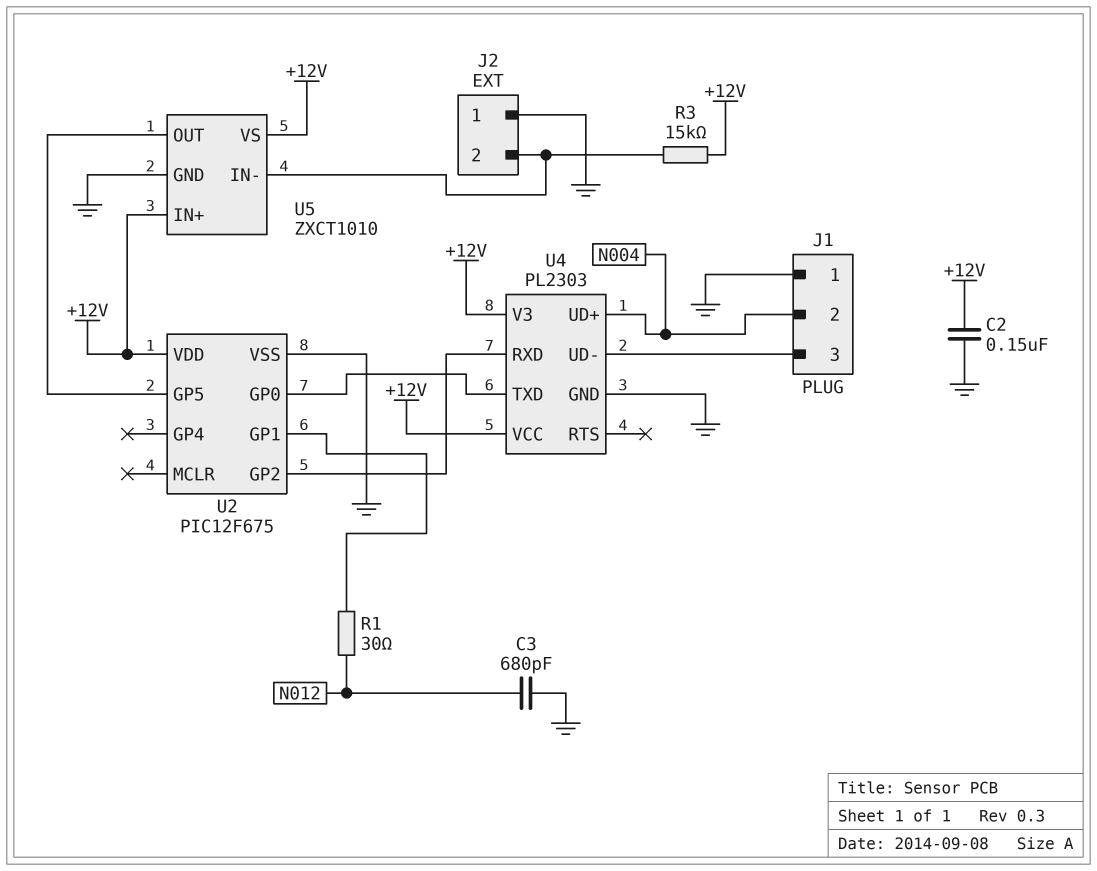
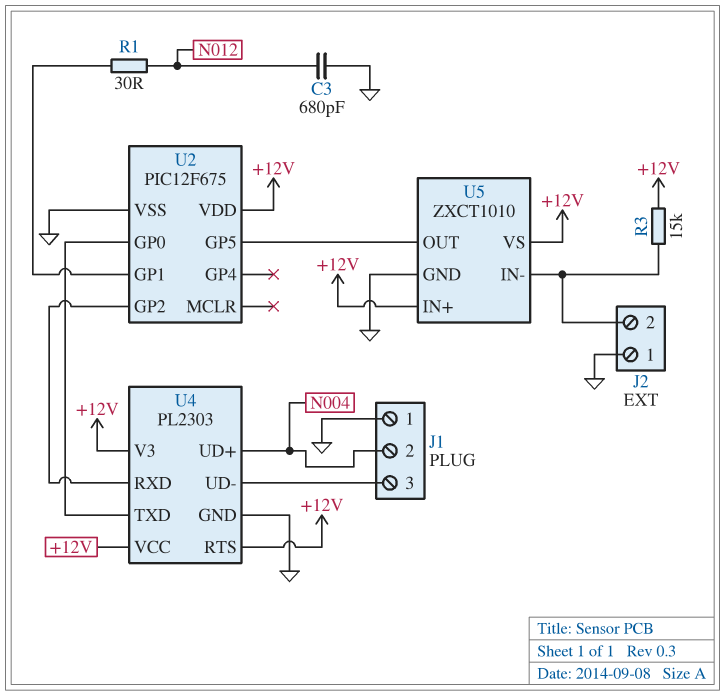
C2: 150nF (+12V, GND) -> none
U4 pin RTS: none -> +12V

